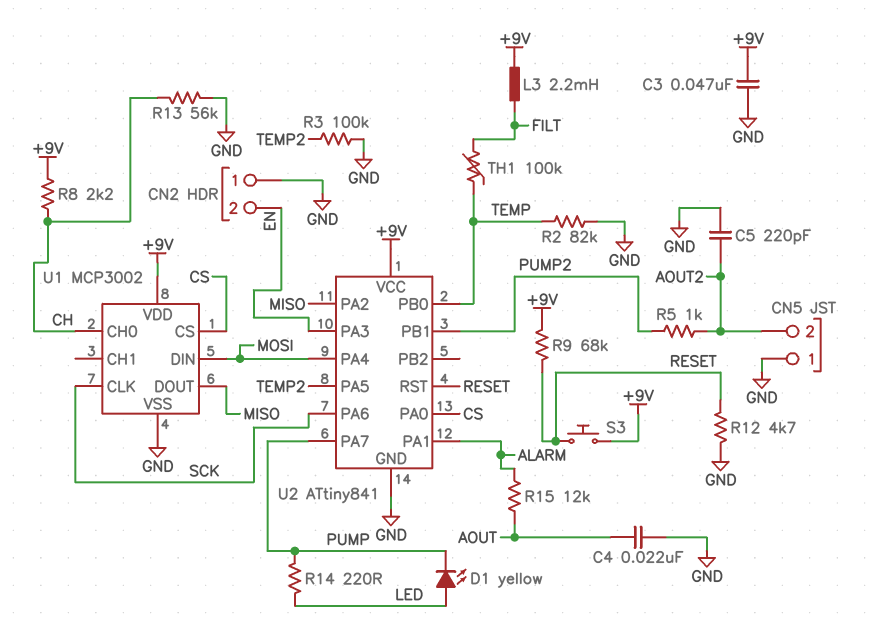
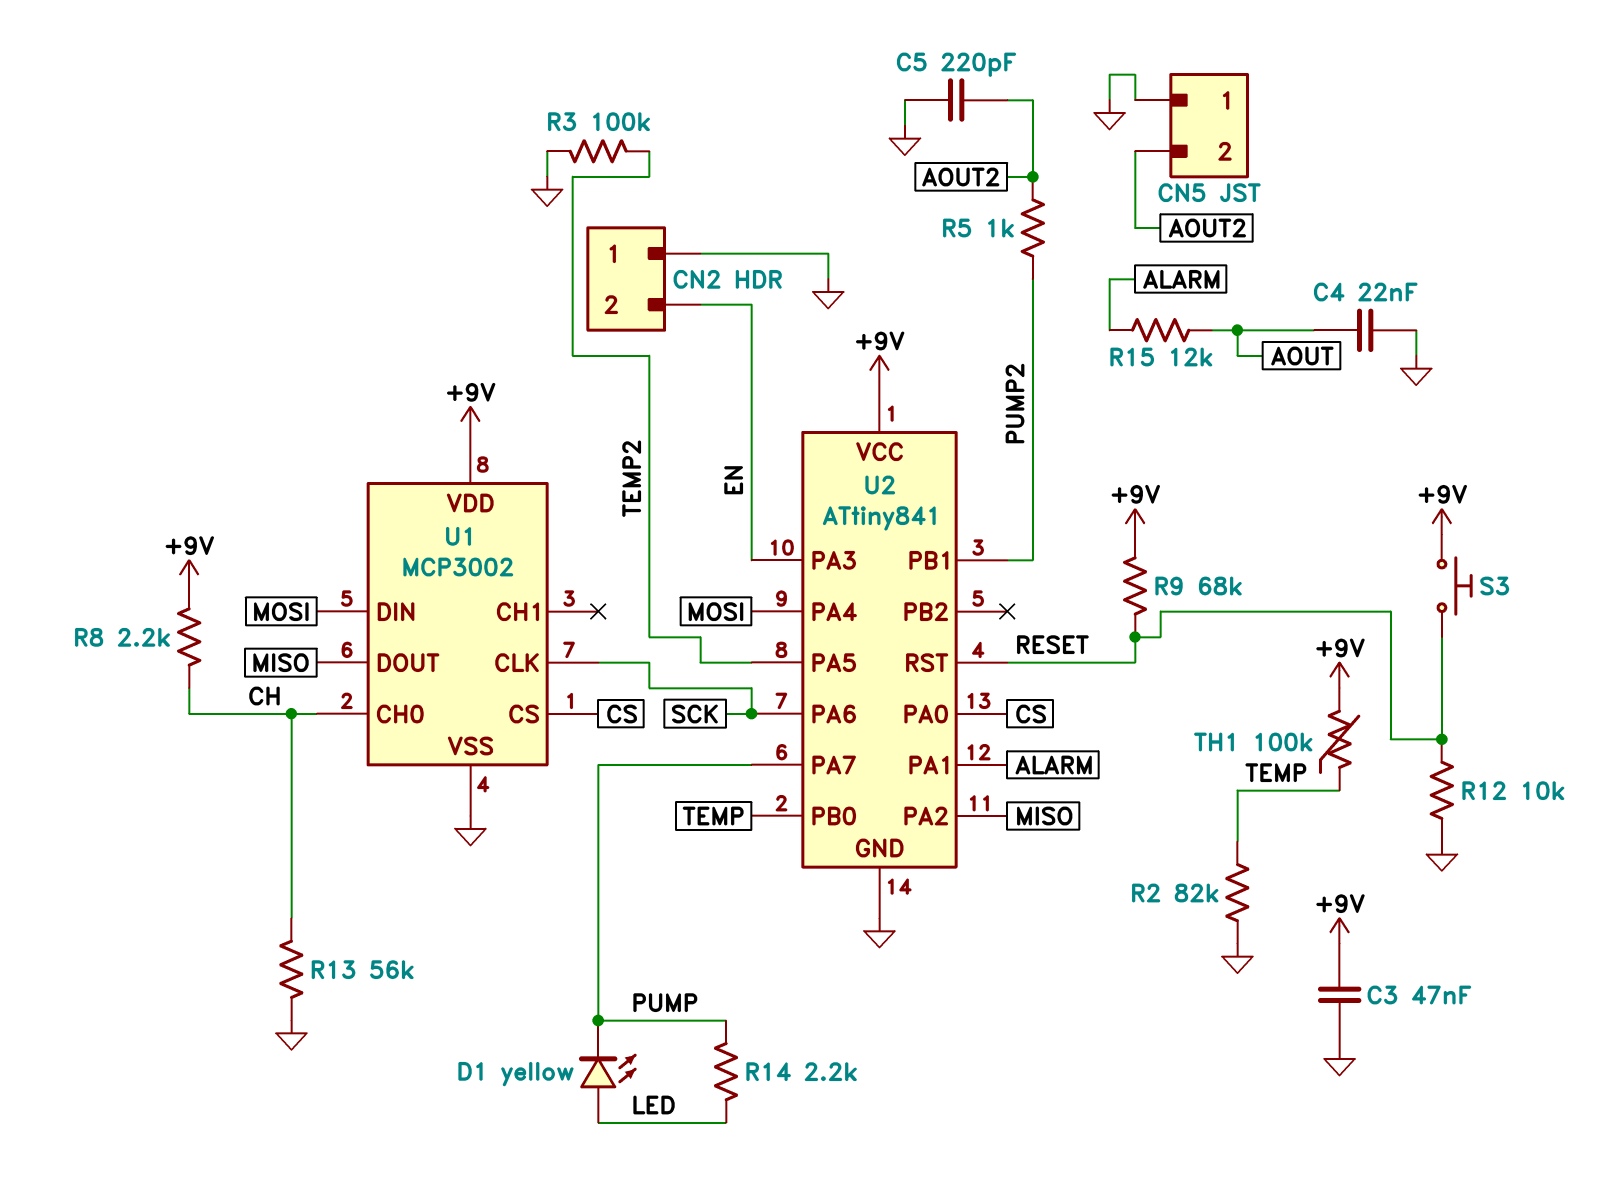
L3: 2.2mH (+9V, FILT) -> none
R12: 4.7k (GND, RESET) -> 10k (GND, RESET)
R14: 220 (LED, PUMP) -> 2.2k (LED, PUMP)
TH1: 100k (FILT, TEMP) -> 100k (+9V, TEMP)

